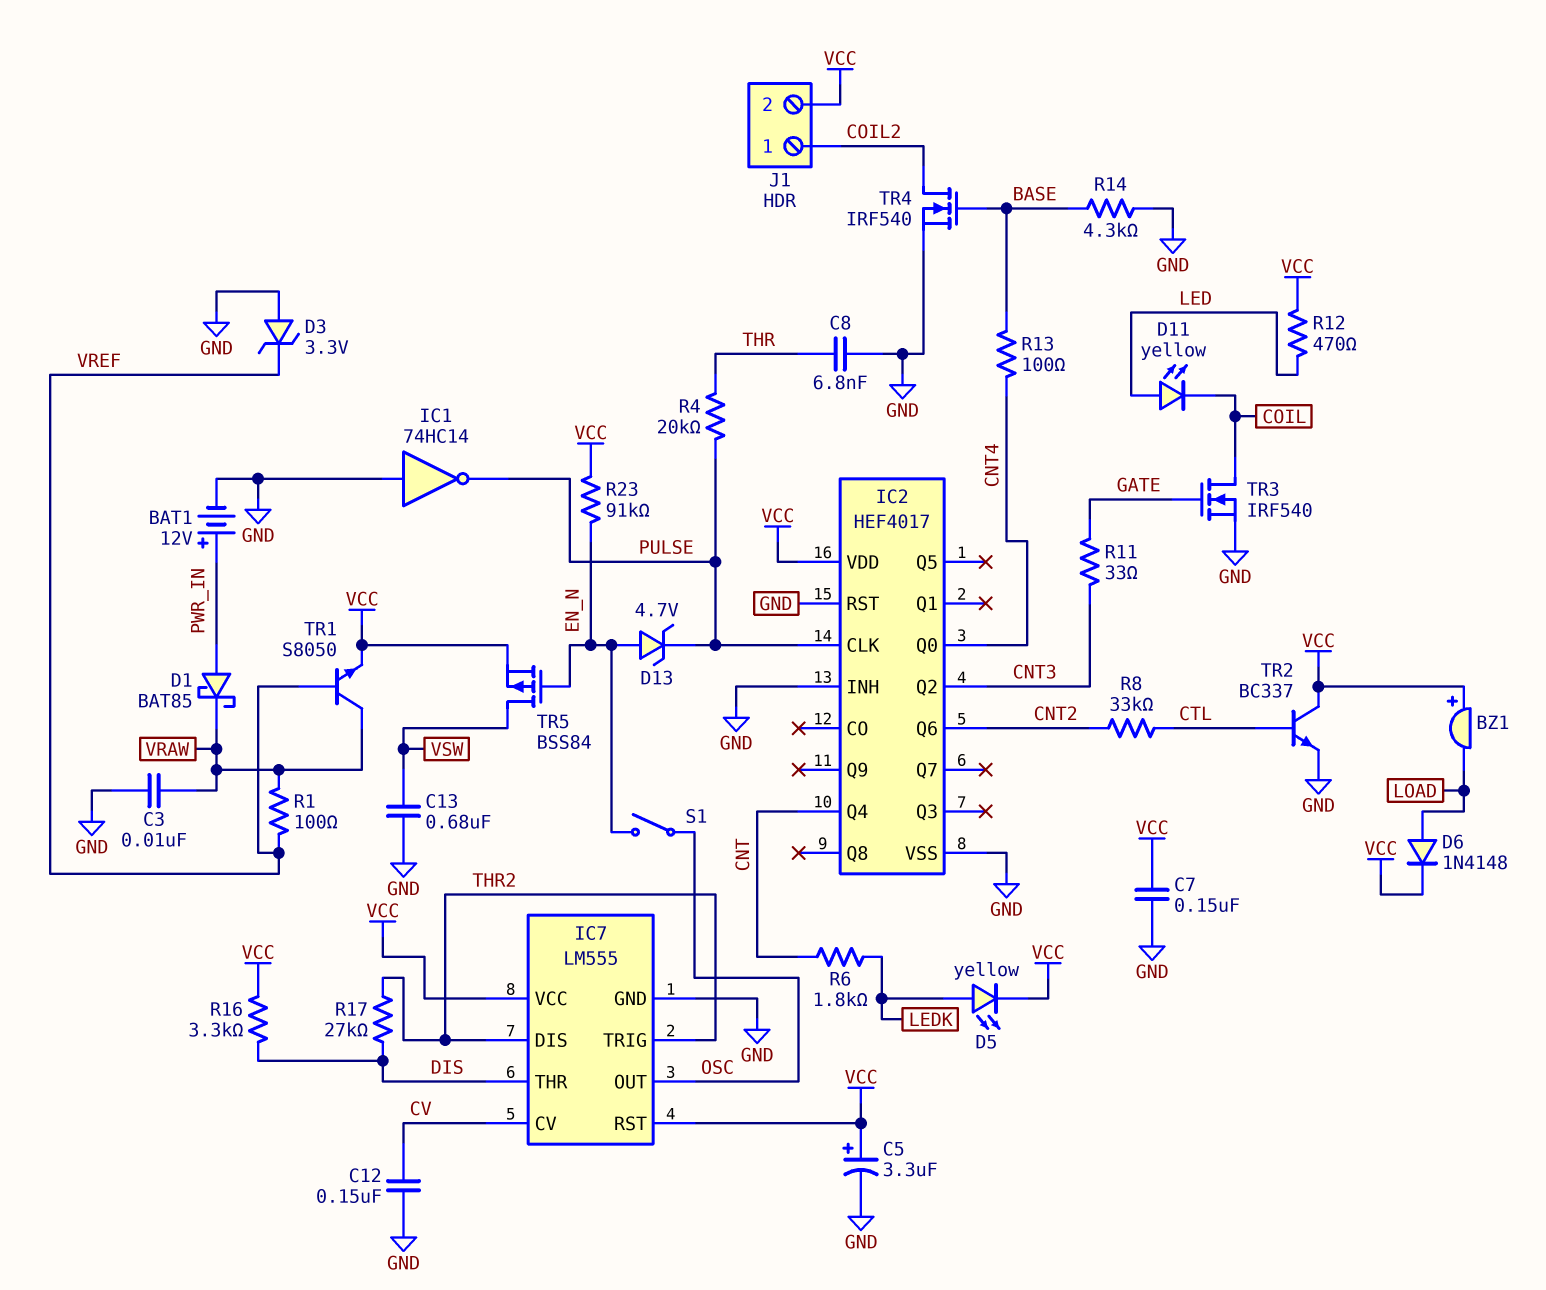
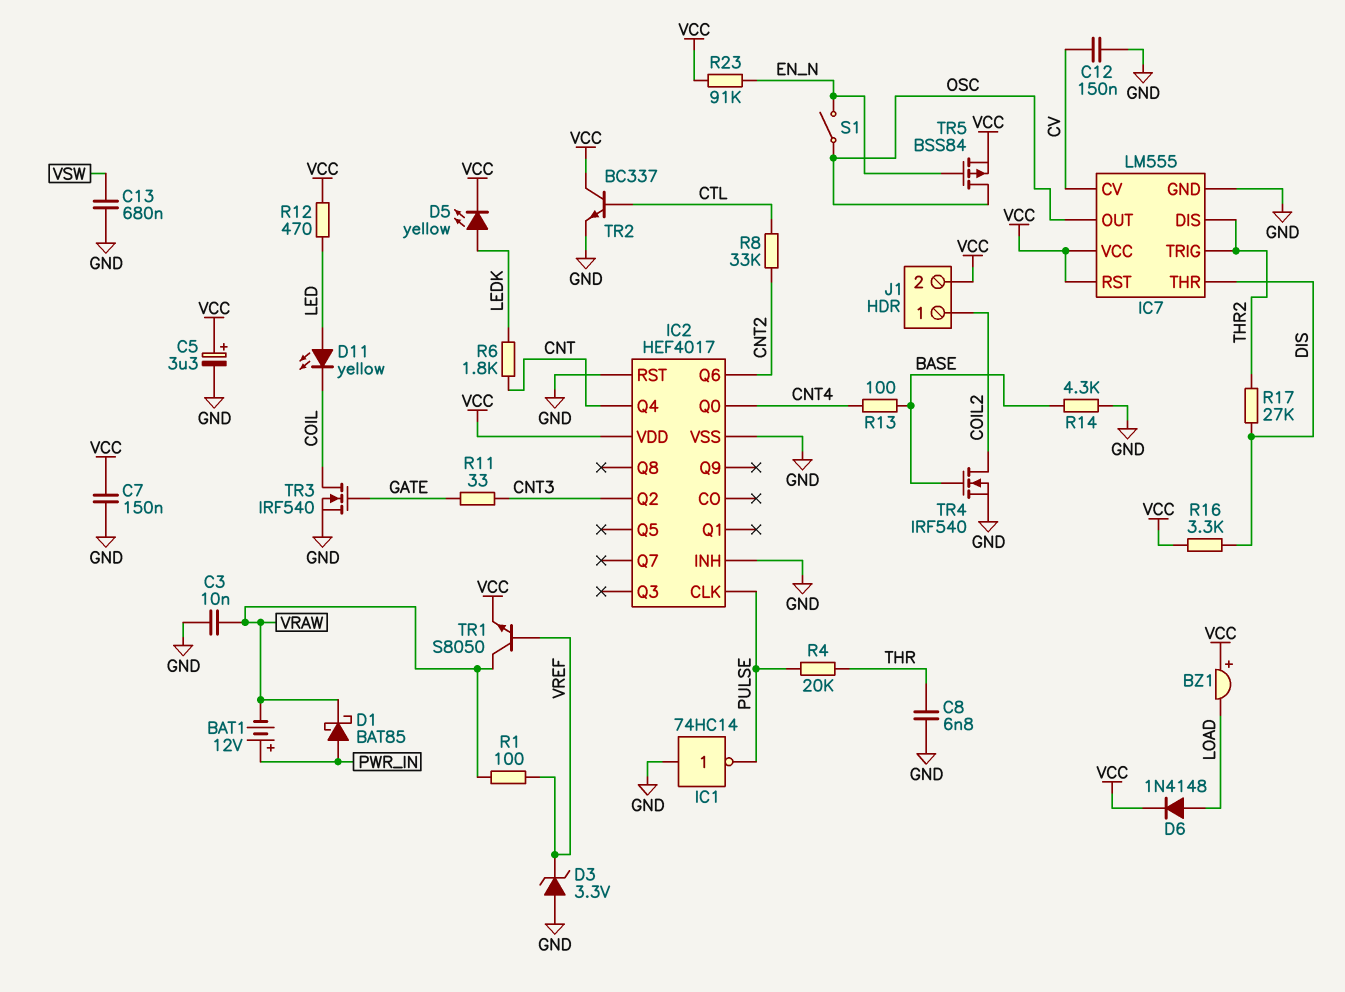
BAT1: 12V (plus PWR_IN, minus GND) -> 12V (plus PWR_IN, minus VRAW)
D13: zener 4.7V (A EN_N, K PULSE) -> none
TR5: PMOS BSS84 (G EN_N, D VSW, S VCC) -> PMOS BSS84 (G EN_N, D OSC, S VCC)

